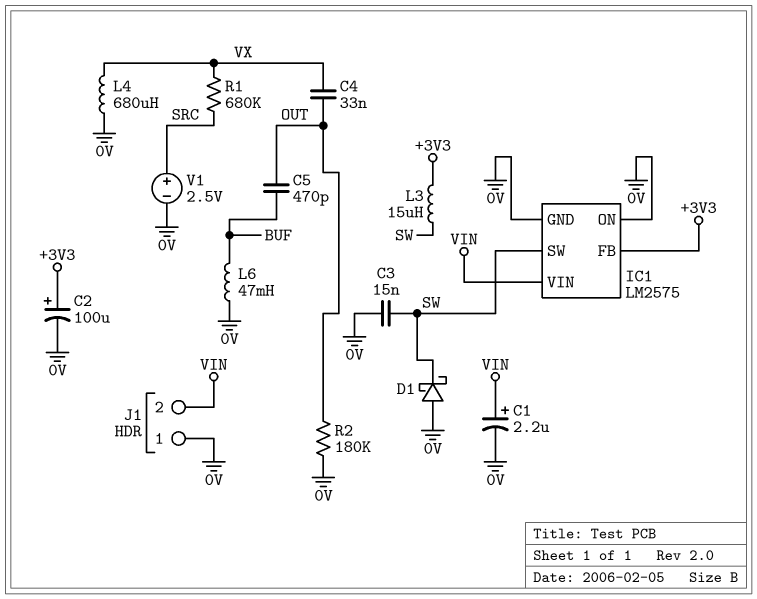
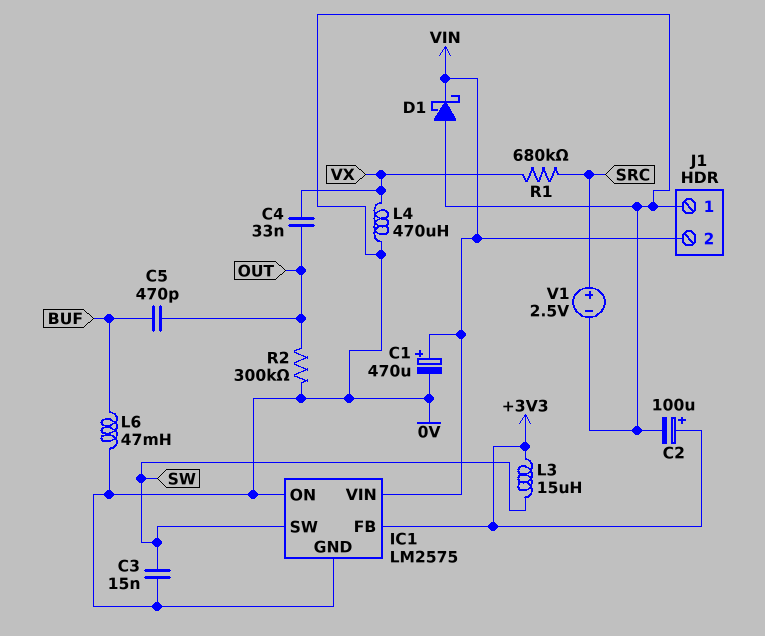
C1: 2.2uF (plus VIN, minus 0V) -> 470uF (plus VIN, minus 0V)
D1: schottky (A 0V, K SW) -> schottky (A 0V, K VIN)
L4: 680uH (0V, VX) -> 470uH (0V, VX)
R2: 180k (0V, OUT) -> 300k (0V, OUT)

